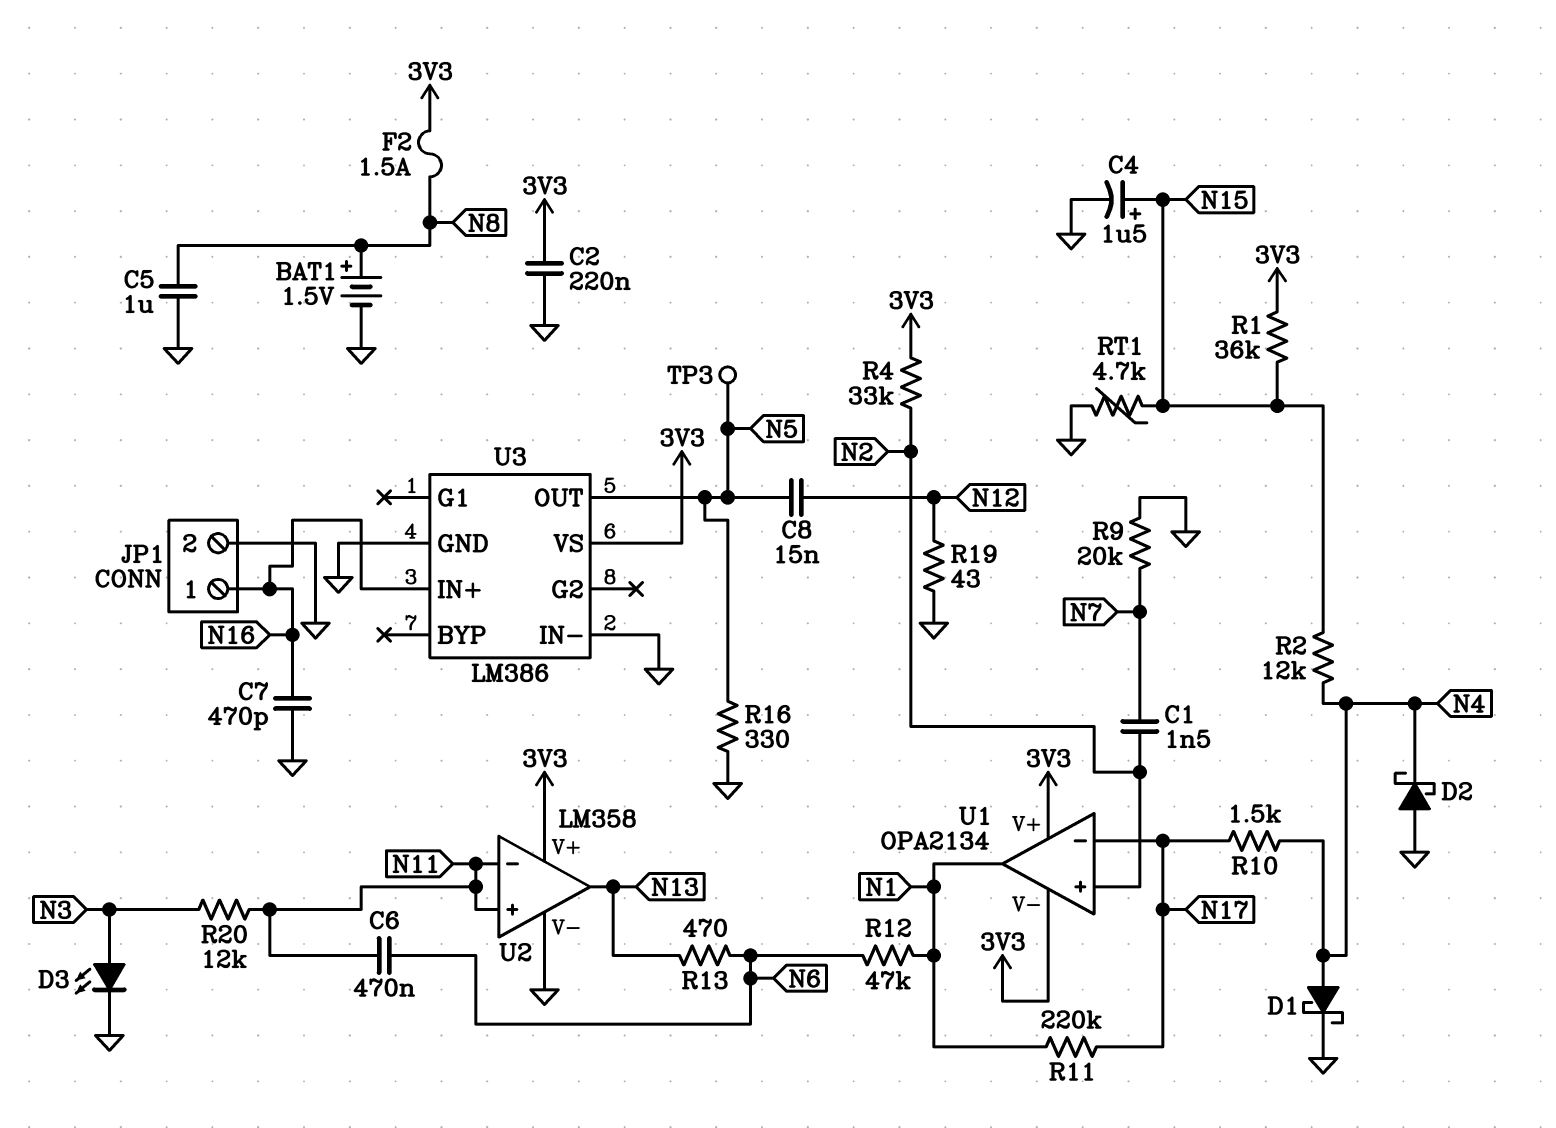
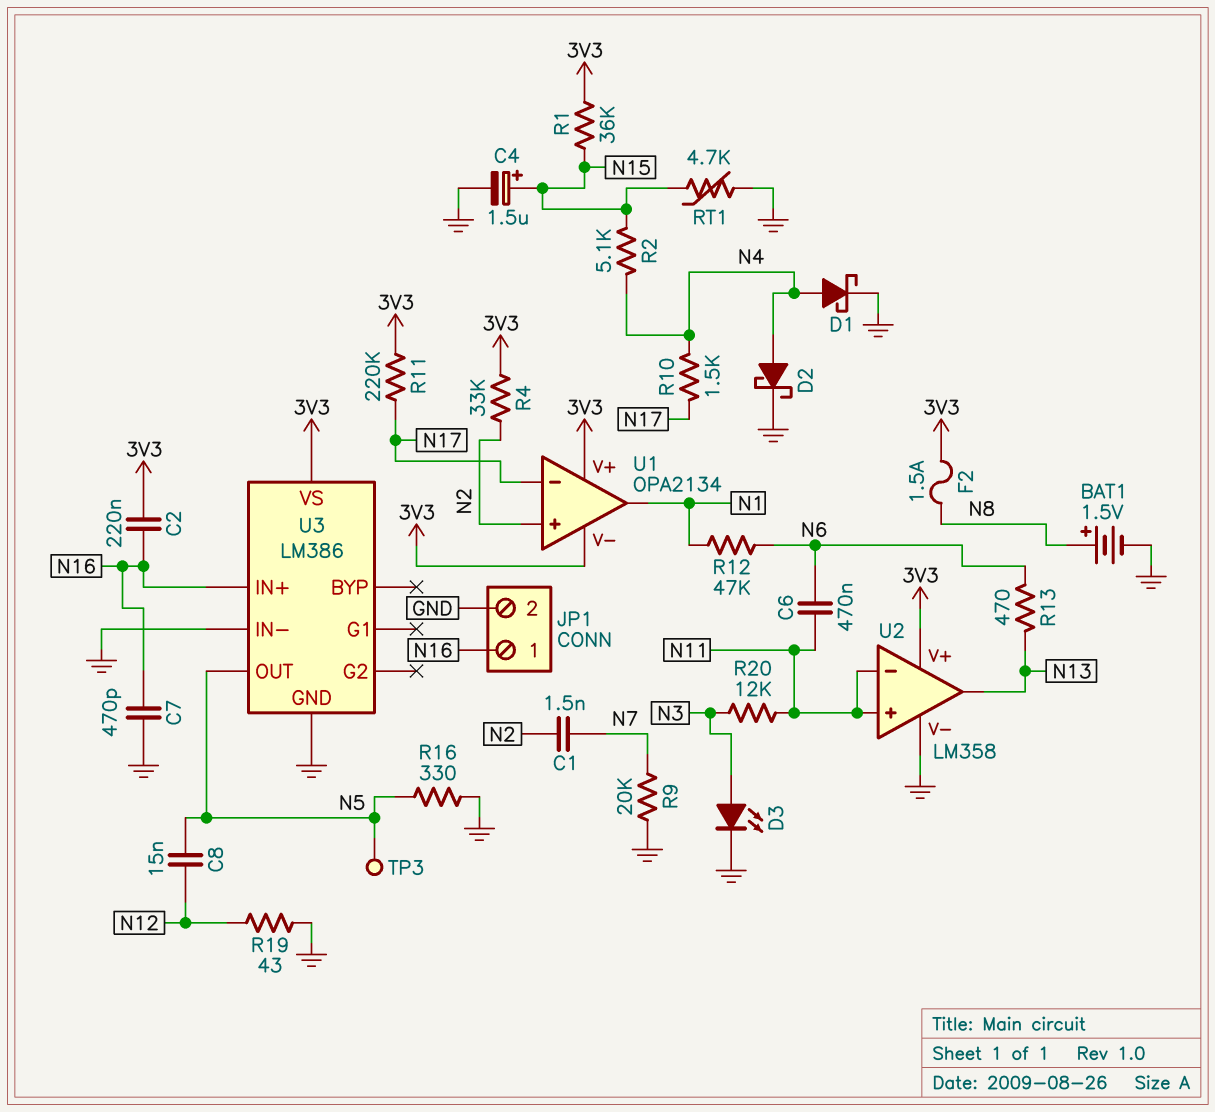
C2: 220nF (3V3, GND) -> 220nF (3V3, N16)
C5: 1uF (GND, N8) -> none
D2: schottky (A GND, K N4) -> schottky (A N4, K GND)
R2: 12k (N4, N15) -> 5.1k (N4, N15)
R11: 220k (N1, N17) -> 220k (3V3, N17)

